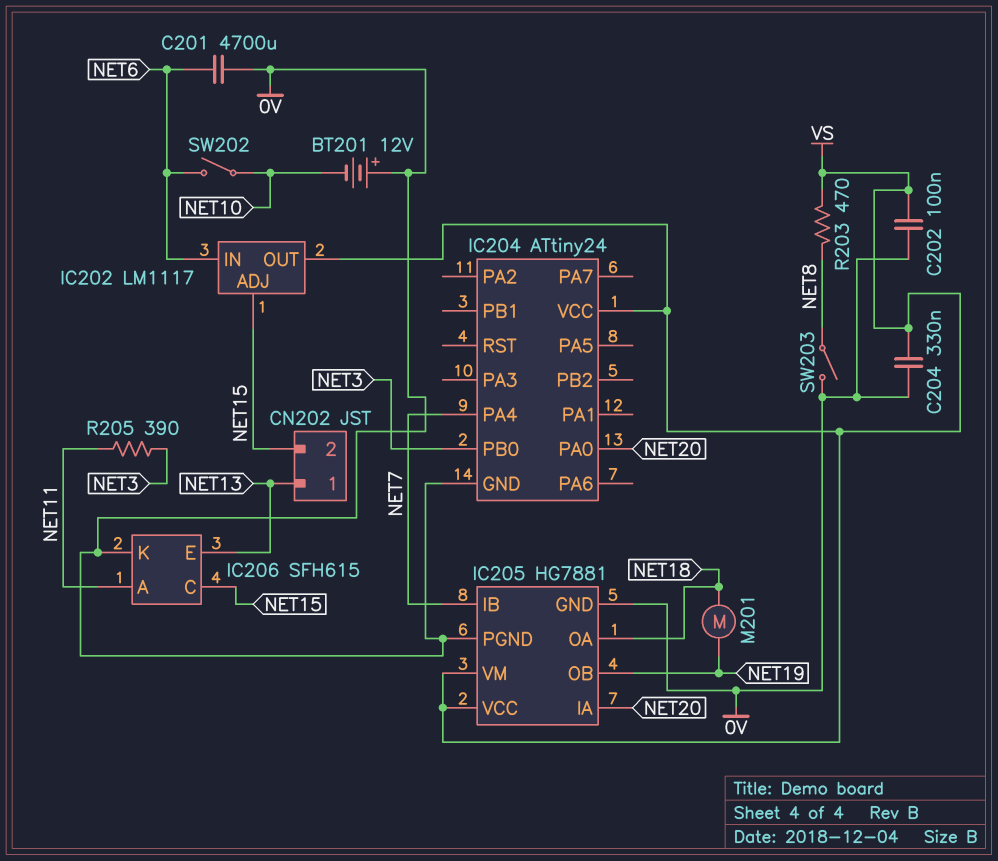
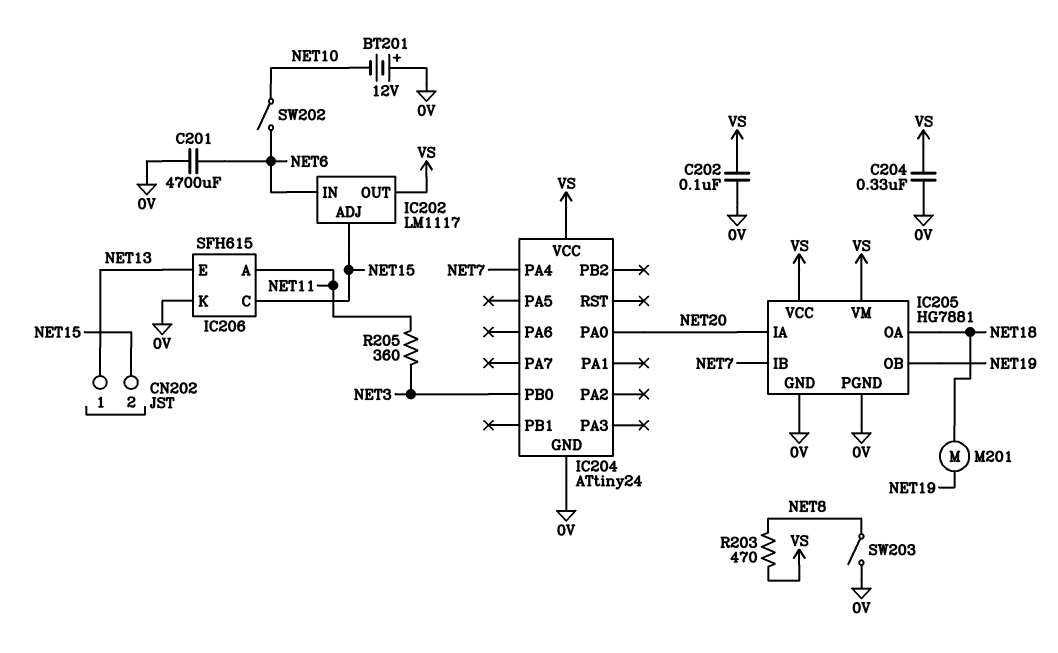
R205: 390 (NET3, NET11) -> 360 (NET3, NET11)

